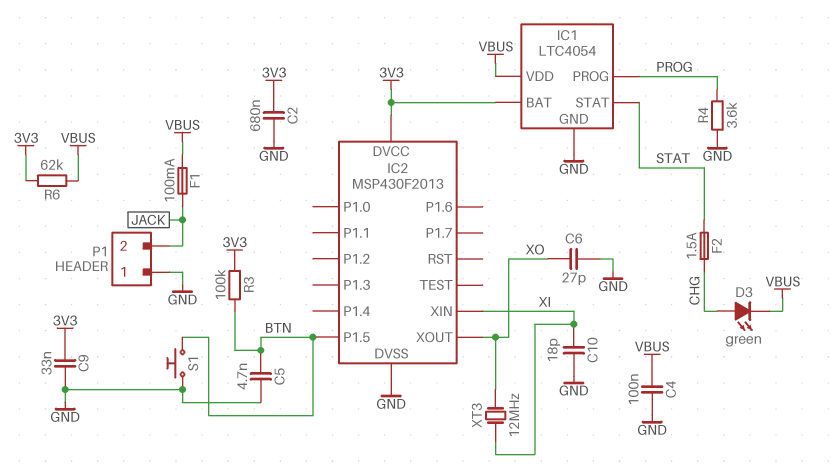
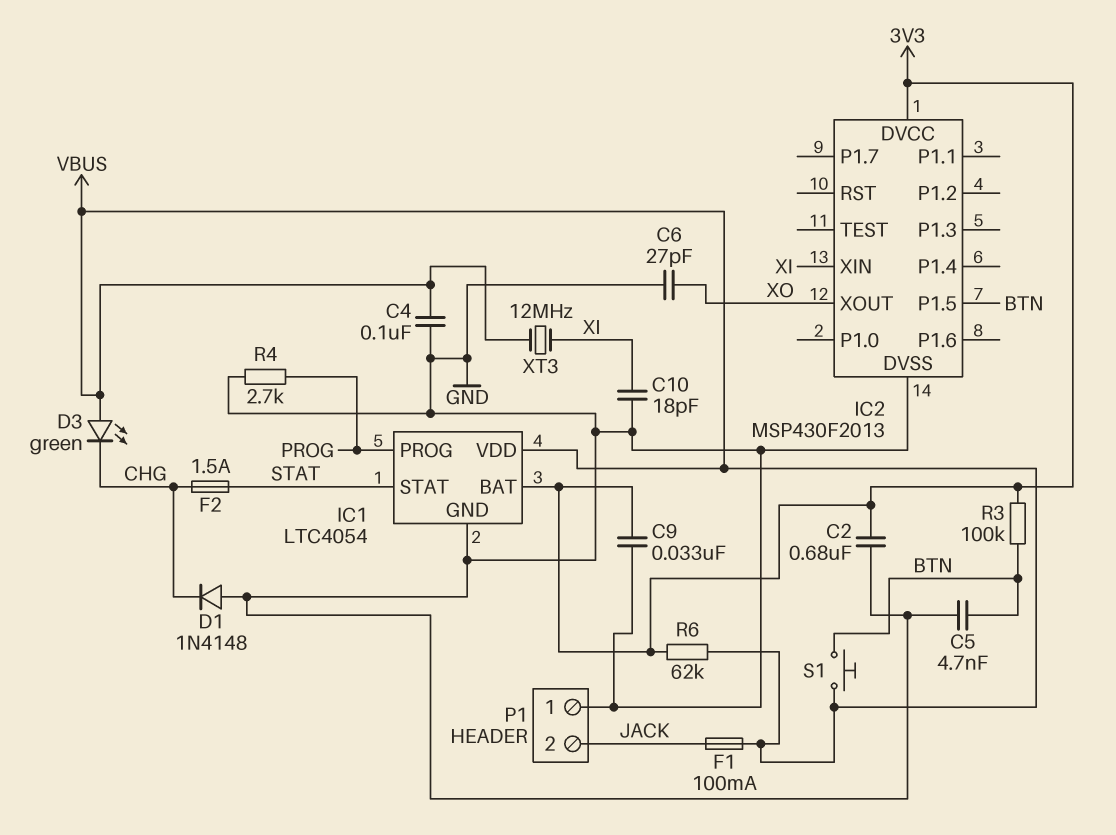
D1: none -> diode 1N4148 (A GND, K CHG)
D3: LED green (A CHG, K VBUS) -> LED green (A VBUS, K CHG)
R4: 3.6k (GND, PROG) -> 2.7k (GND, PROG)
S1: button (BTN, GND) -> button (BTN, VBUS)
XT3: 12MHz (XI, XO) -> 12MHz (VBUS, XI)

